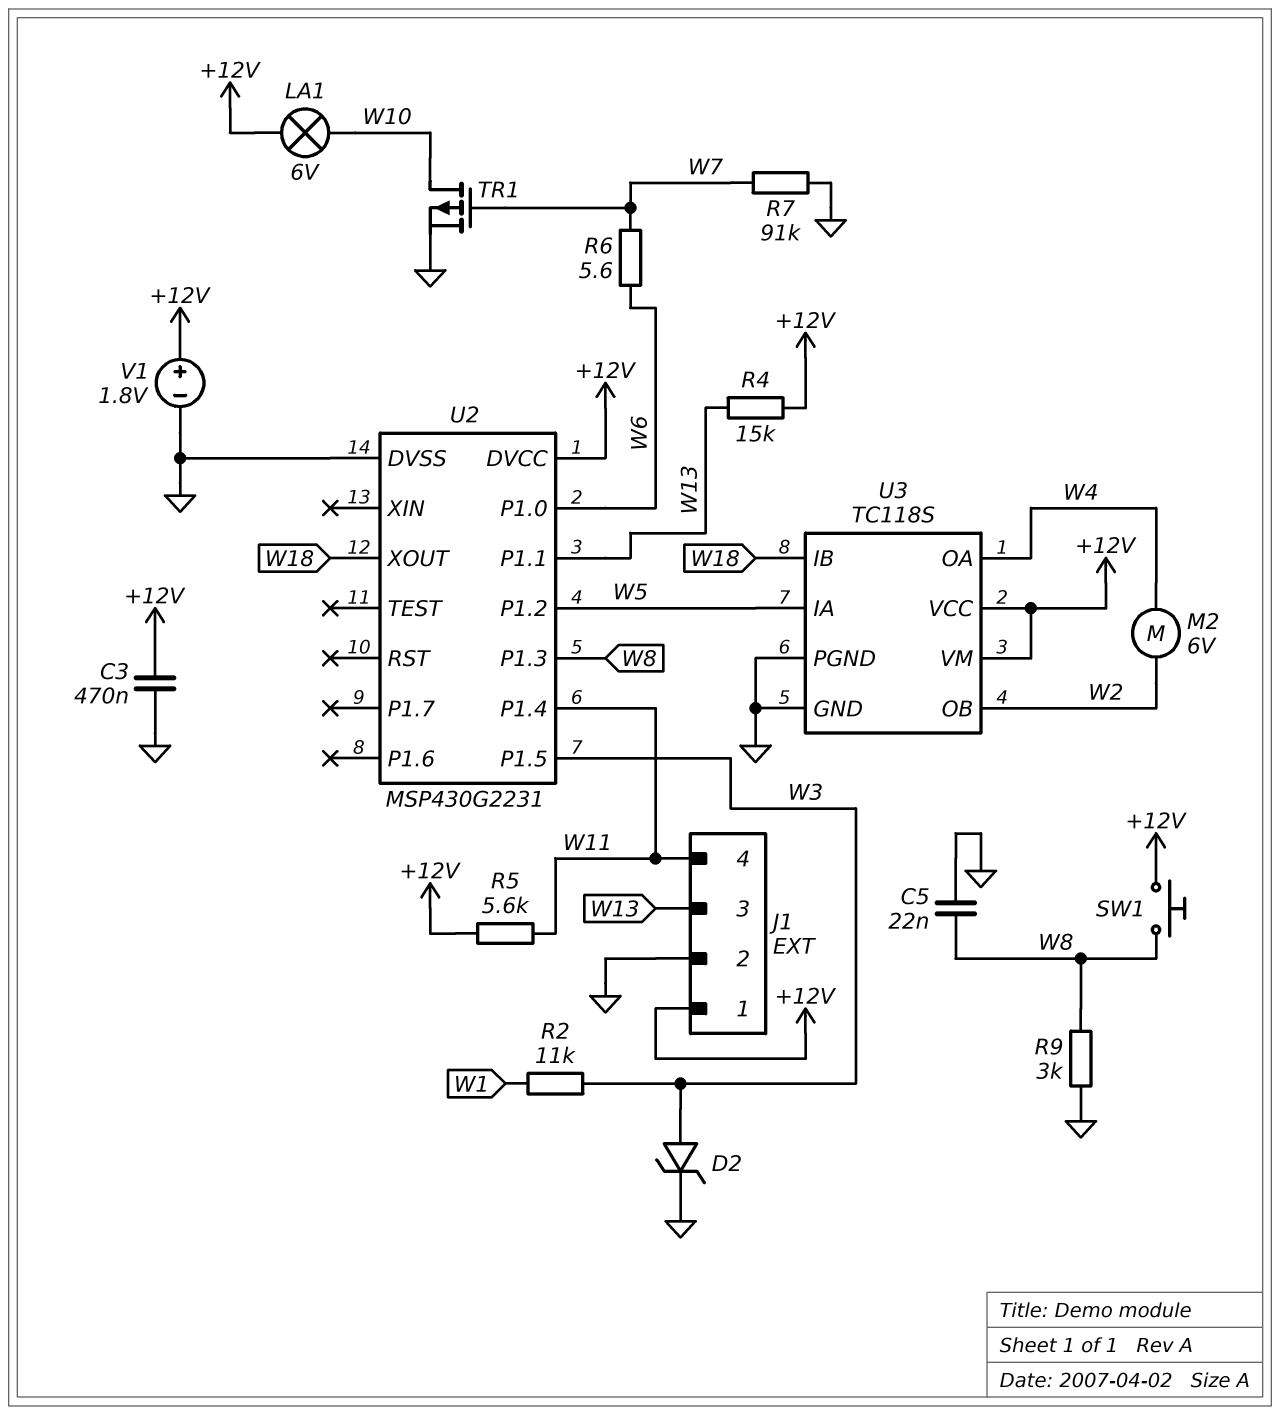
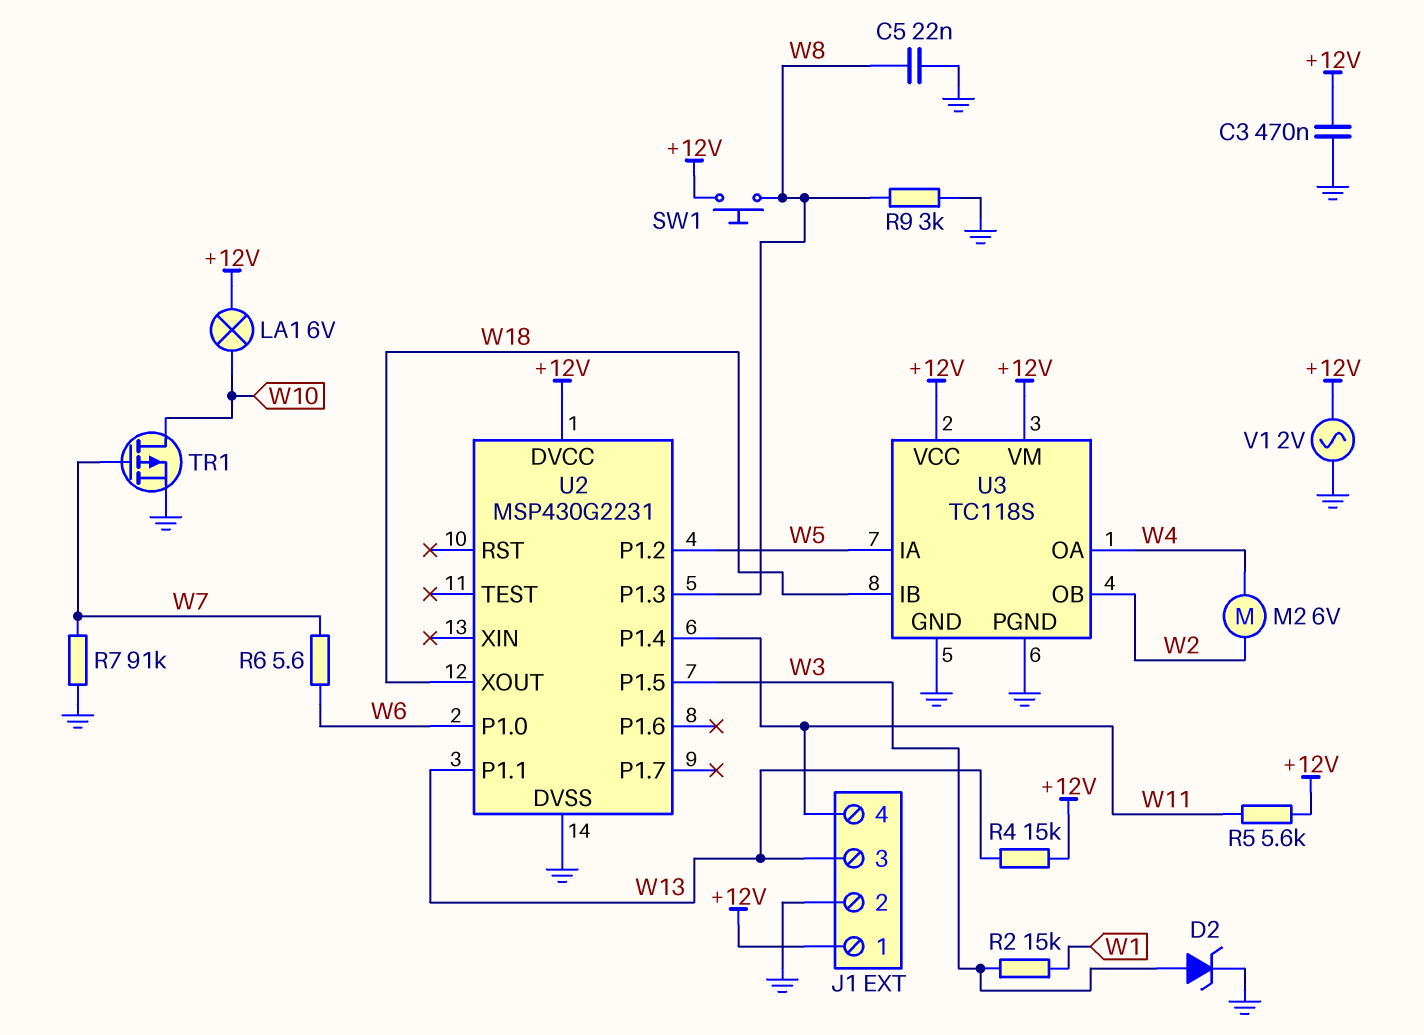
R2: 11k (W1, W3) -> 15k (W1, W3)
V1: 1.8V (plus +12V, minus GND) -> AC 2V (+12V, GND)

